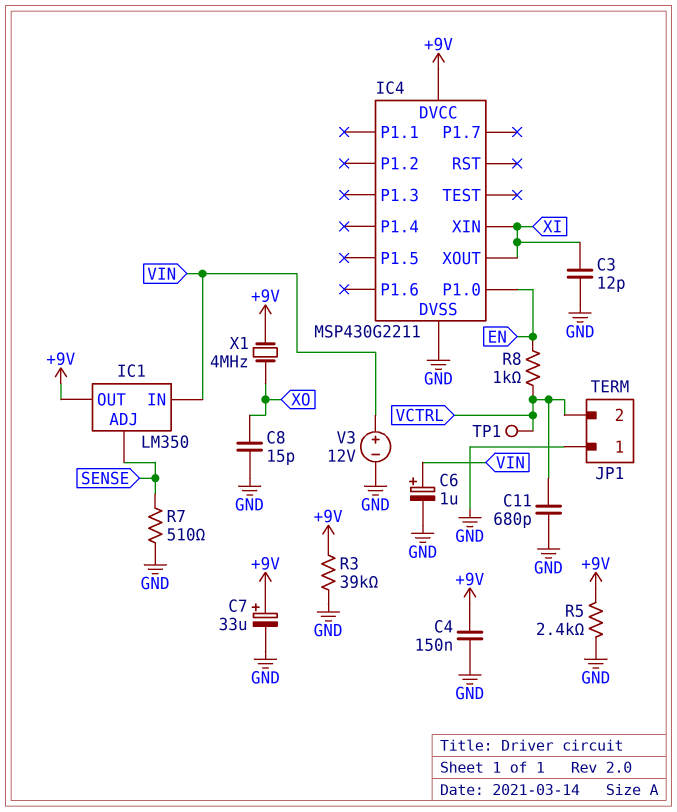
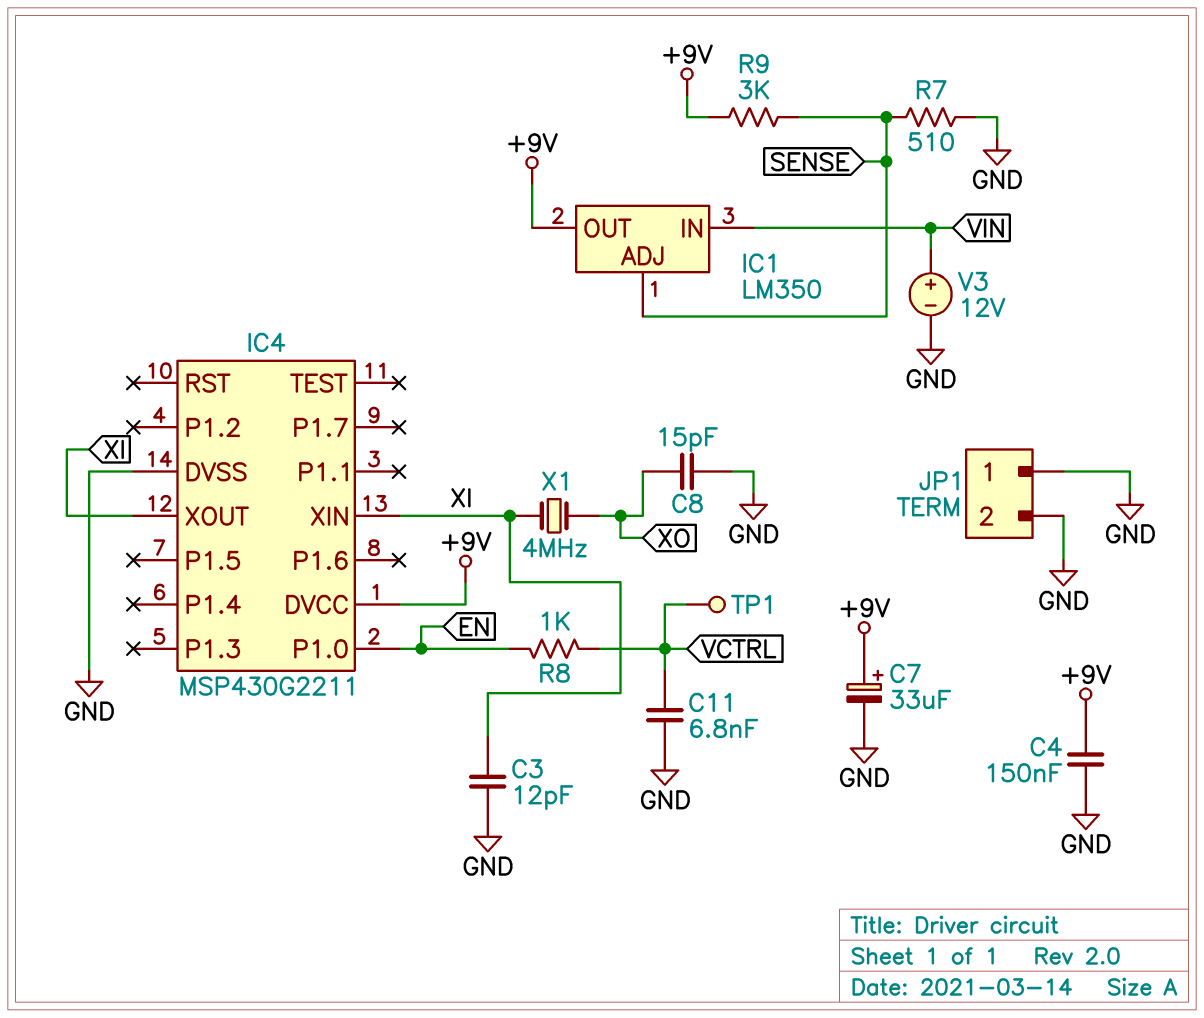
C6: 1uF (plus VIN, minus GND) -> none
C11: 680pF (GND, VCTRL) -> 6.8nF (GND, VCTRL)
JP1 pin 2: VCTRL -> GND
R3: 39k (+9V, GND) -> none
R5: 2.4k (+9V, GND) -> none
R9: none -> 3k (+9V, SENSE)
X1: 4MHz (+9V, XO) -> 4MHz (XI, XO)

